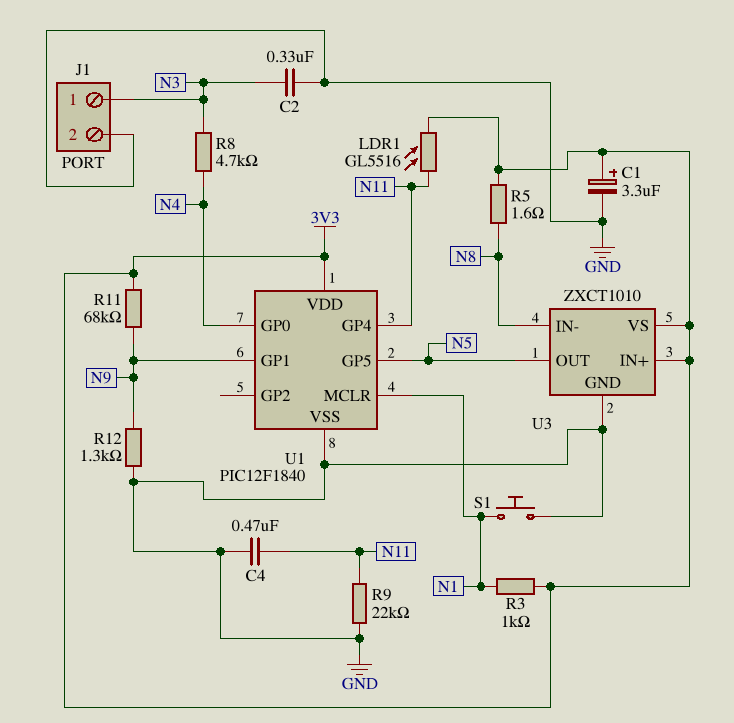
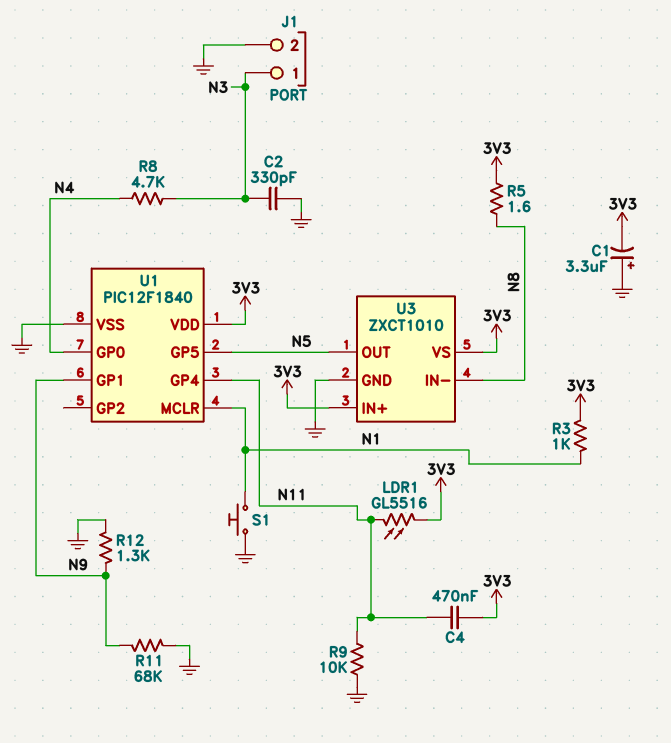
C1: 3.3uF (plus 3V3, minus GND) -> 3.3uF (plus GND, minus 3V3)
C2: 330nF (GND, N3) -> 330pF (GND, N3)
C4: 470nF (GND, N11) -> 470nF (3V3, N11)
R9: 22k (GND, N11) -> 10k (GND, N11)
R11: 68k (3V3, N9) -> 68k (GND, N9)

